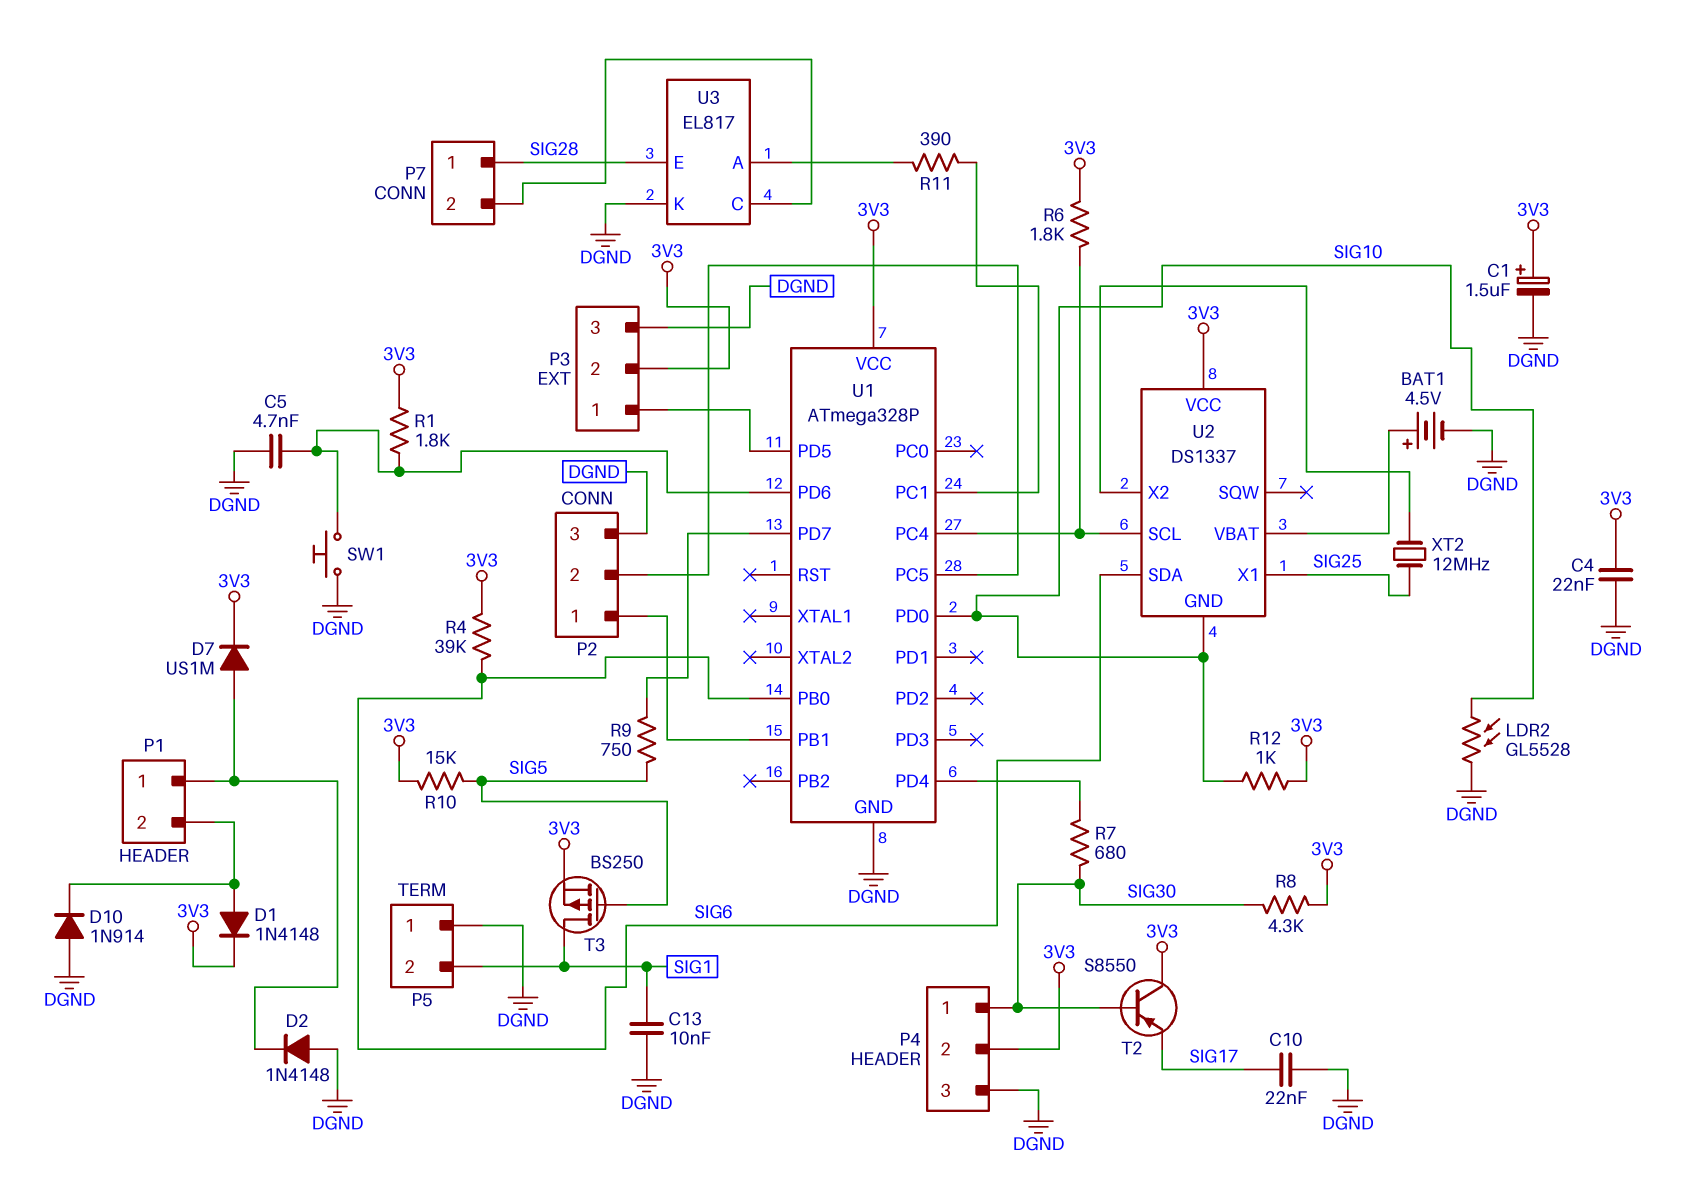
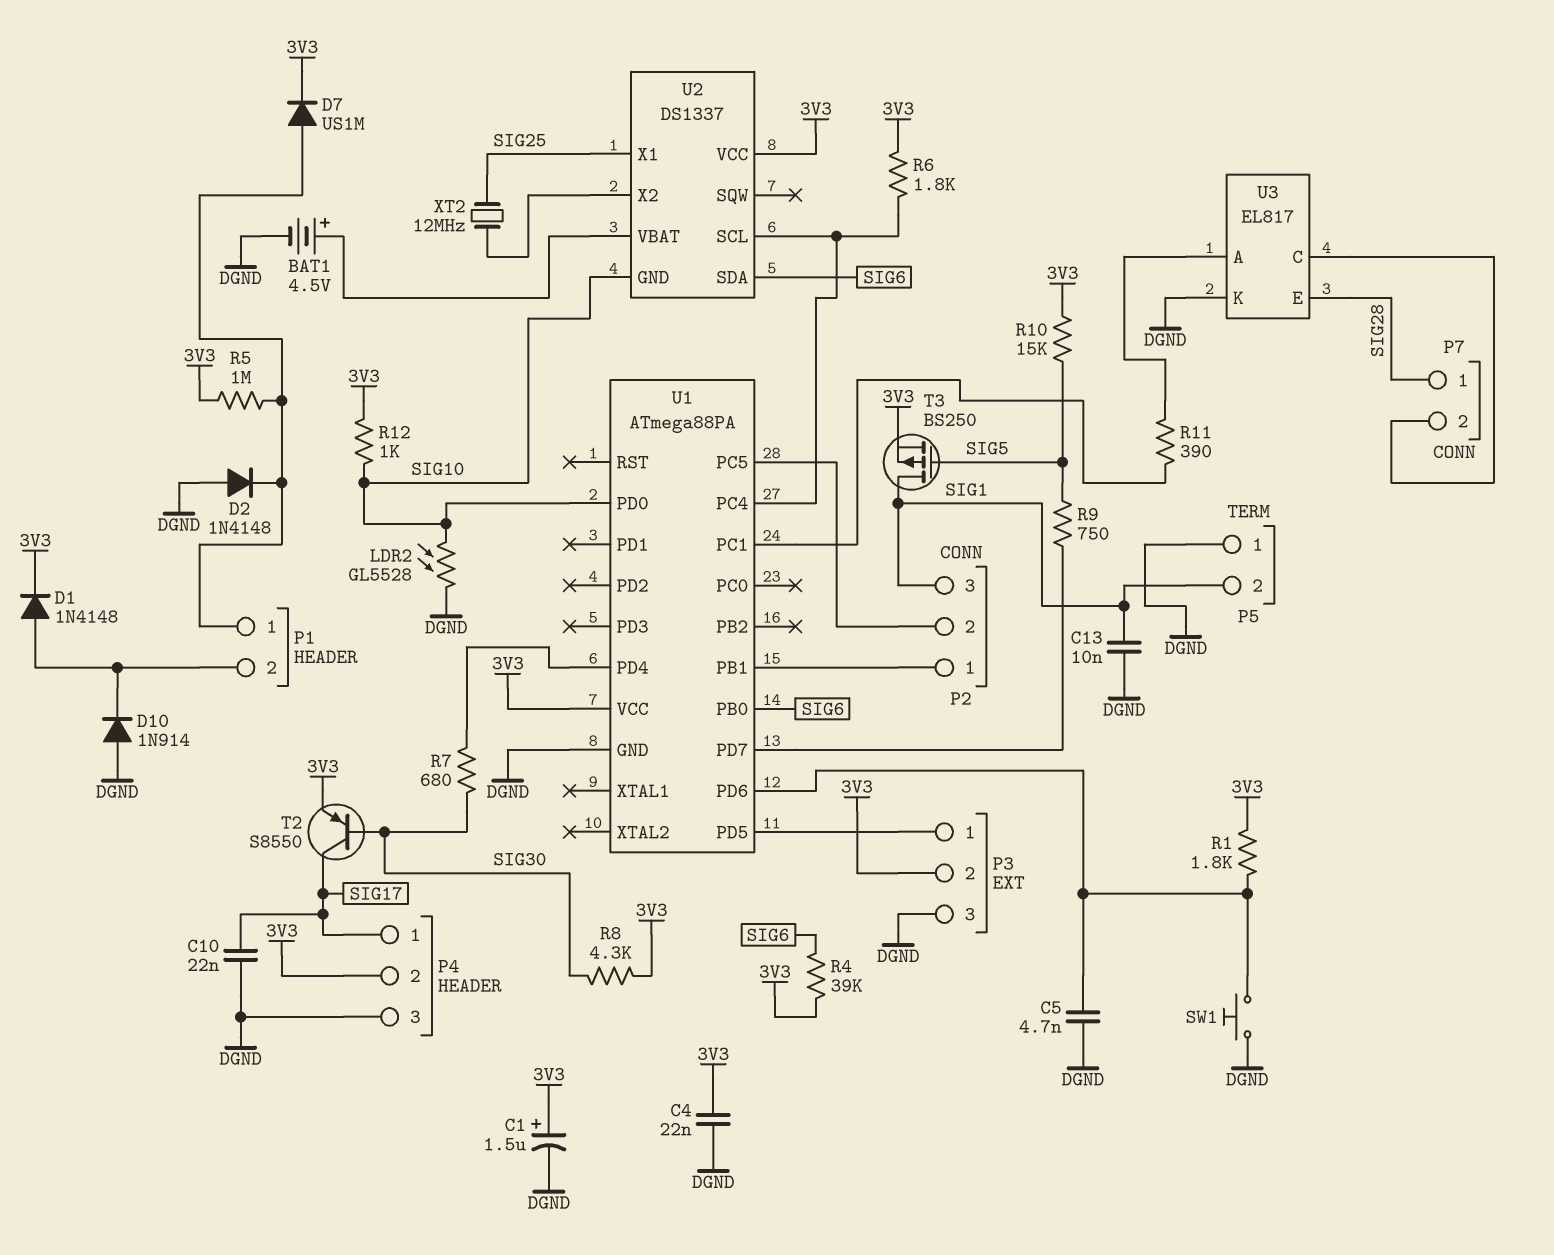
P2 pin 3: DGND -> SIG1
P4 pin 1: SIG30 -> SIG17
R5: none -> 1M (3V3, P1/1)
T2: PNP S8550 (B SIG30, C 3V3, E SIG17) -> PNP S8550 (B SIG30, C SIG17, E 3V3)
U1: ATmega328P -> ATmega88PA

